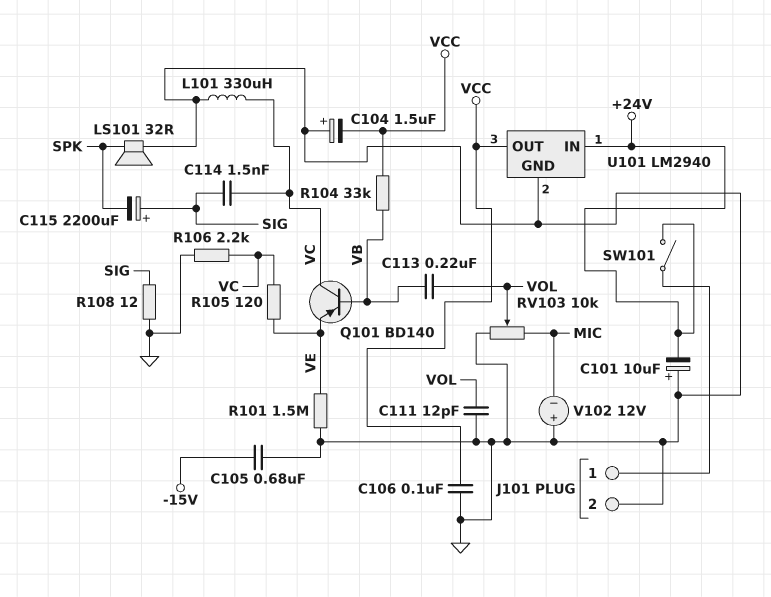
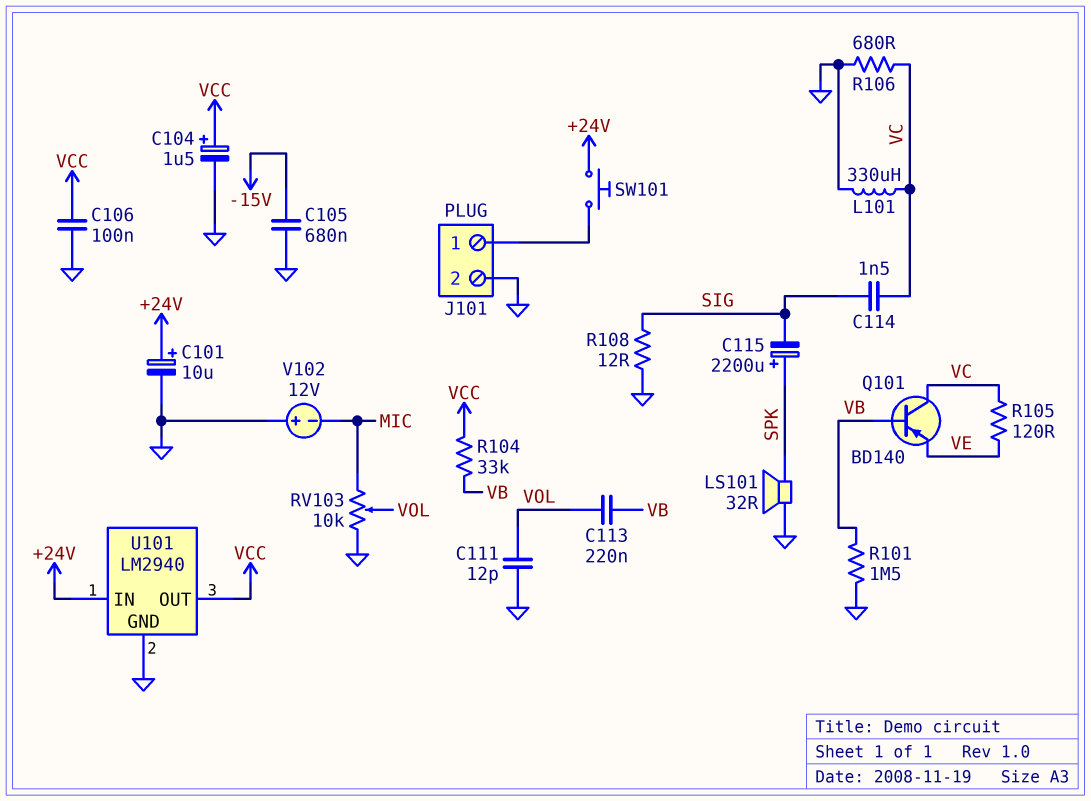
C101: 10uF (plus GND, minus +24V) -> 10uF (plus +24V, minus GND)
C104: 1.5uF (plus GND, minus VCC) -> 1.5uF (plus VCC, minus GND)
C115: 2200uF (plus SIG, minus SPK) -> 2200uF (plus SPK, minus SIG)
R101: 1.5M (GND, VE) -> 1.5M (GND, VB)
R106: 2.2k (GND, VC) -> 680 (GND, VC)
SW101: switch (+24V, J101/1) -> button (+24V, J101/1)

